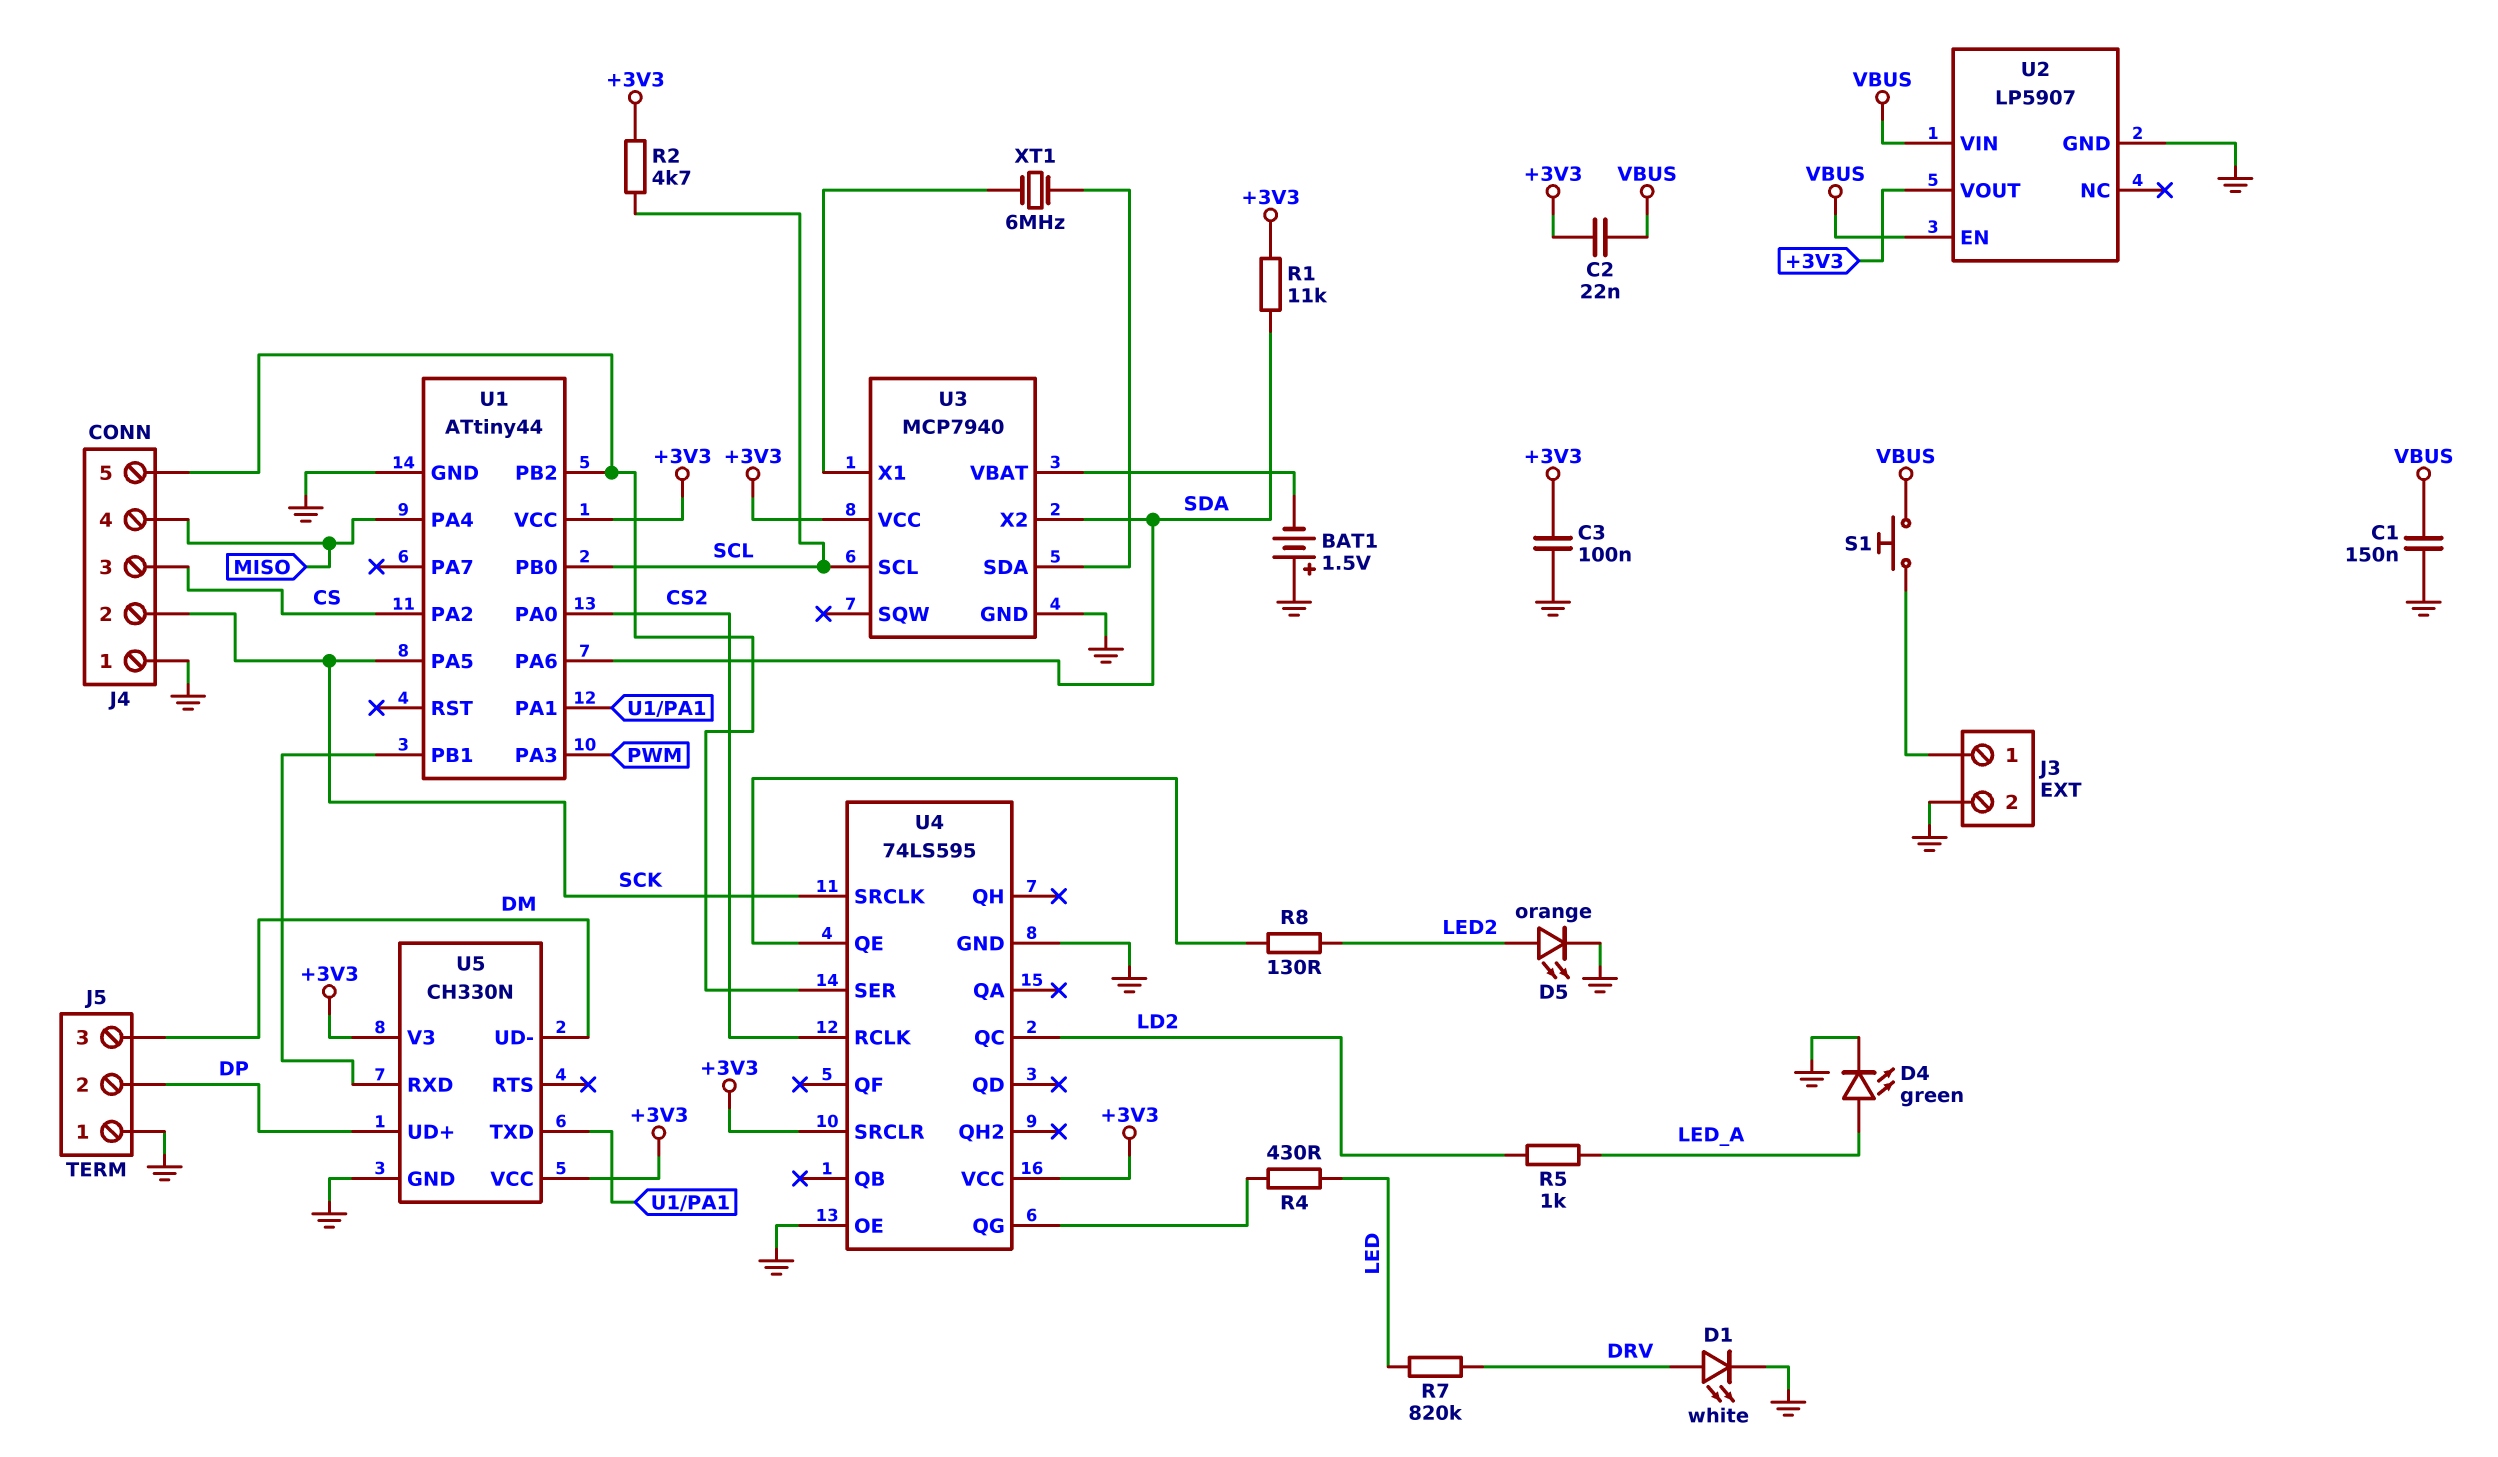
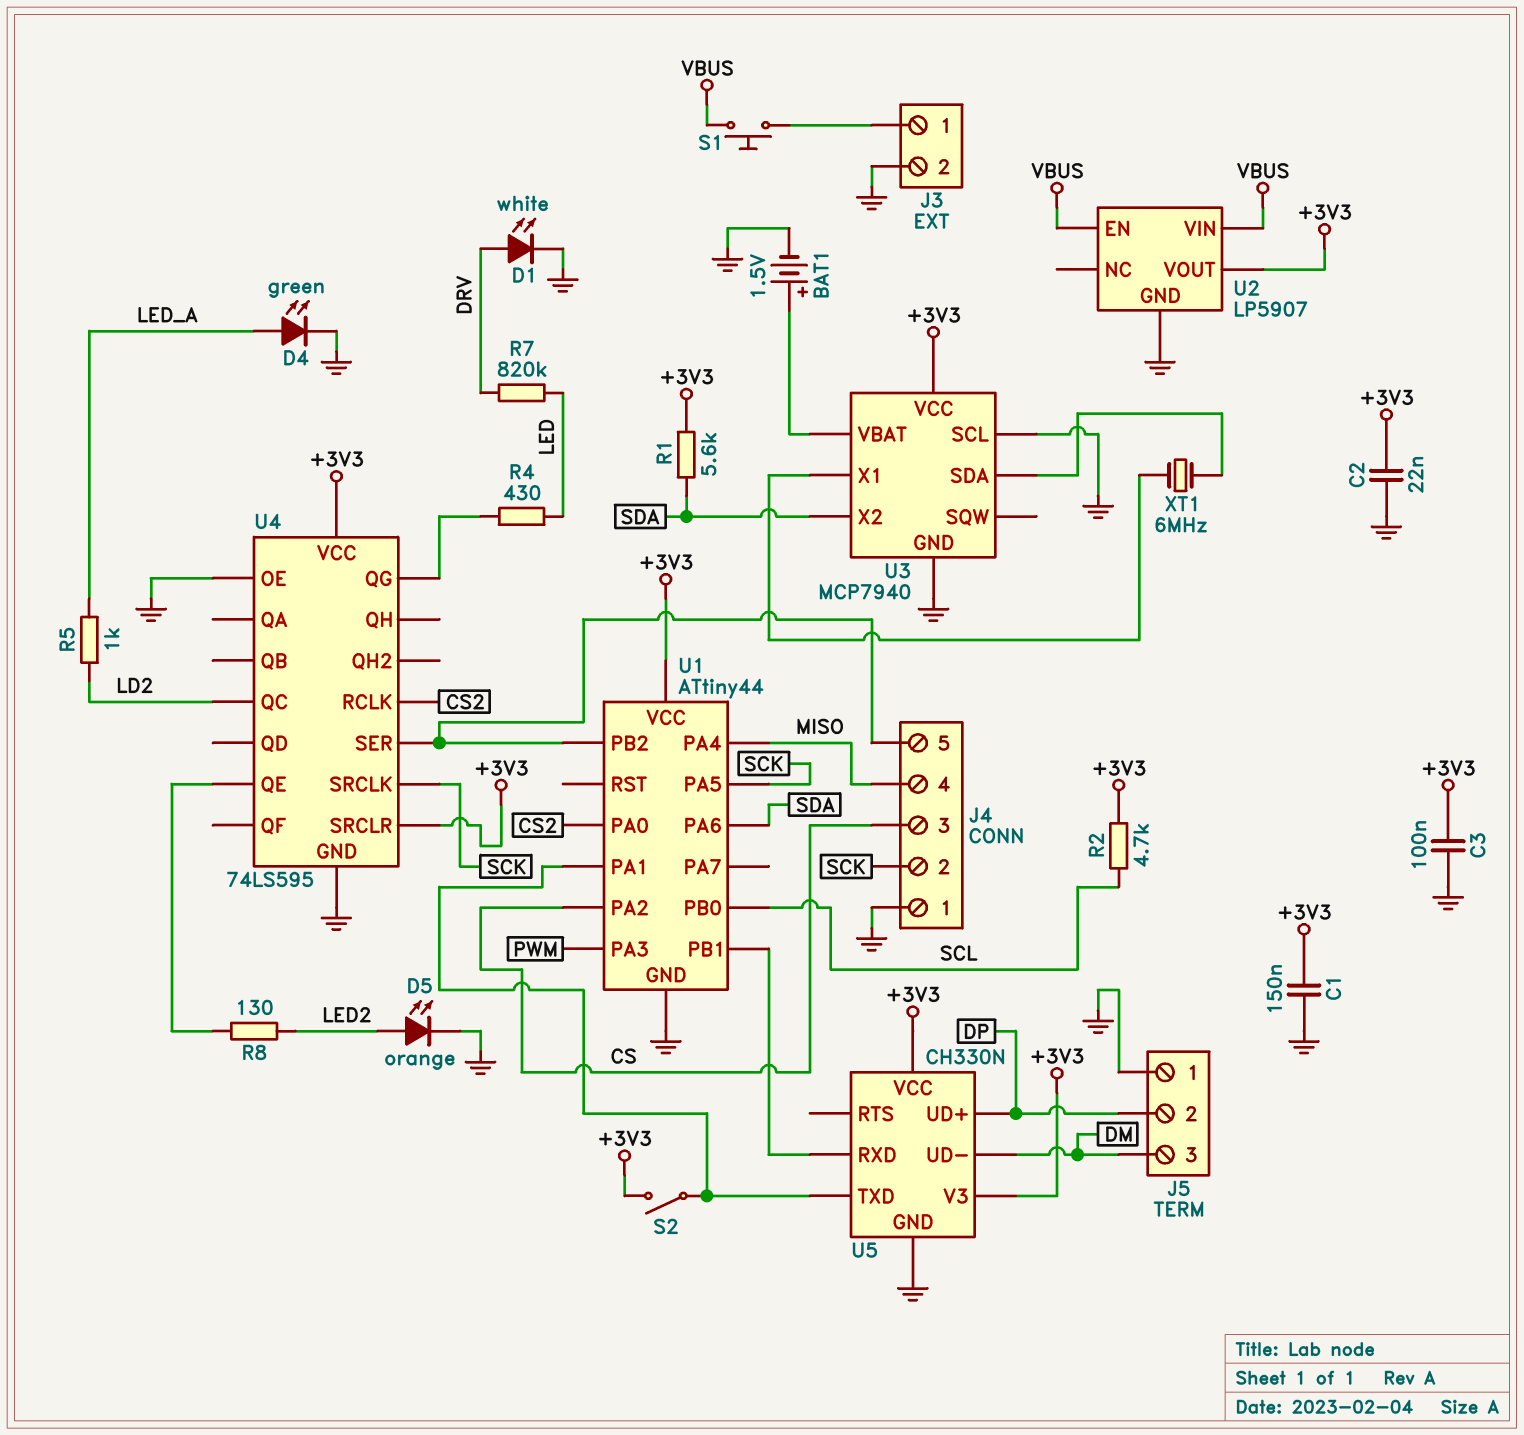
BAT1: 1.5V (plus GND, minus U3/VBAT) -> 1.5V (plus U3/VBAT, minus GND)
C1: 150nF (GND, VBUS) -> 150nF (+3V3, GND)
C2: 22nF (+3V3, VBUS) -> 22nF (+3V3, GND)
R1: 11k (+3V3, SDA) -> 5.6k (+3V3, SDA)
S2: none -> switch (+3V3, U1/PA1)
U3 pin SCL: SCL -> GND

